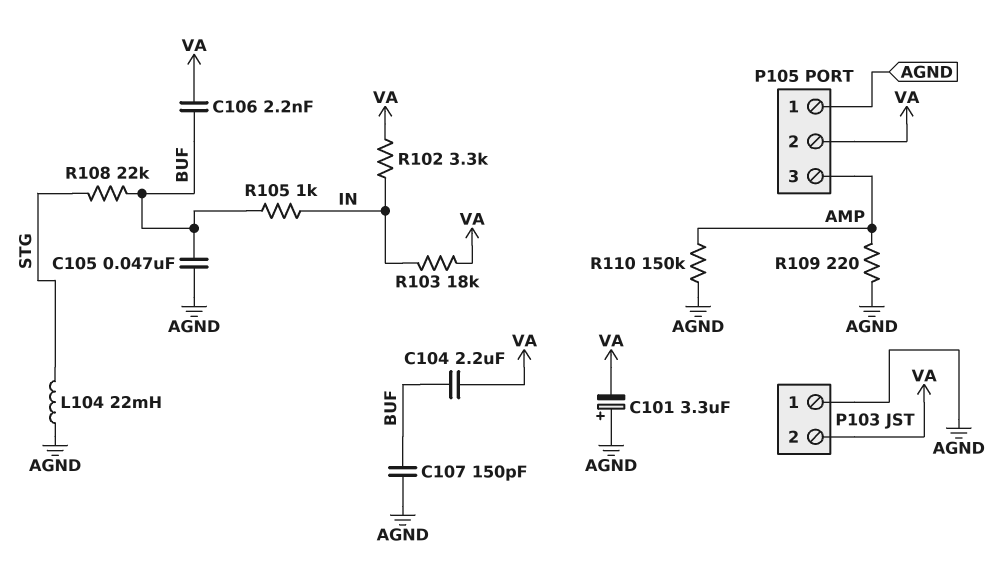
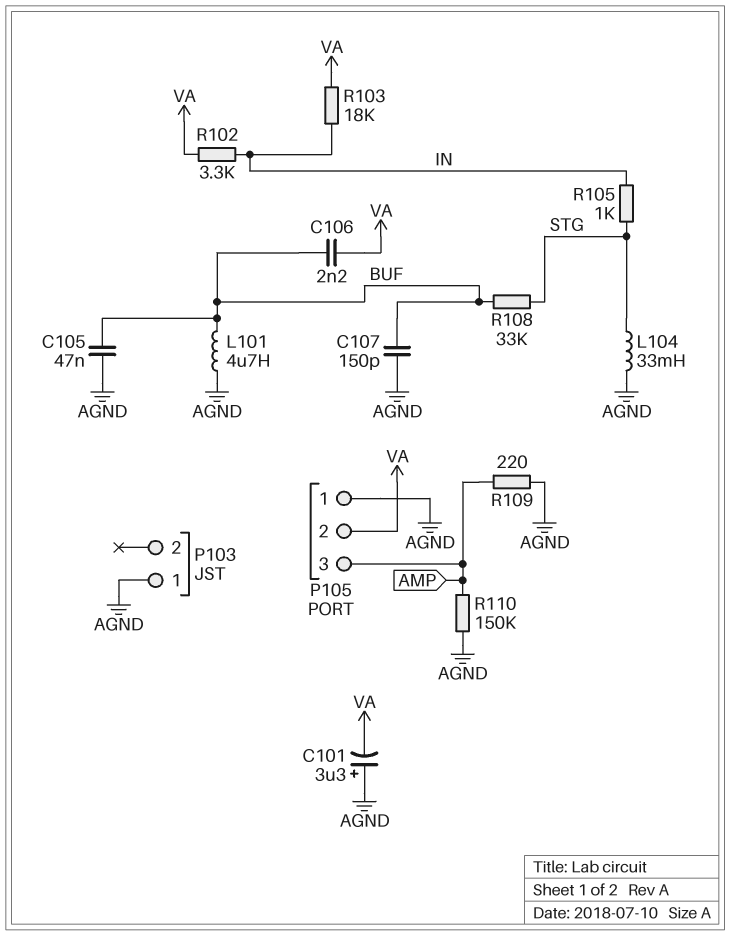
C104: 2.2uF (BUF, VA) -> none
L101: none -> 4.7uH (AGND, BUF)
L104: 22mH (AGND, STG) -> 33mH (AGND, STG)
P103 pin 2: VA -> none
R105: 1k (BUF, IN) -> 1k (IN, STG)
R108: 22k (BUF, STG) -> 33k (BUF, STG)

